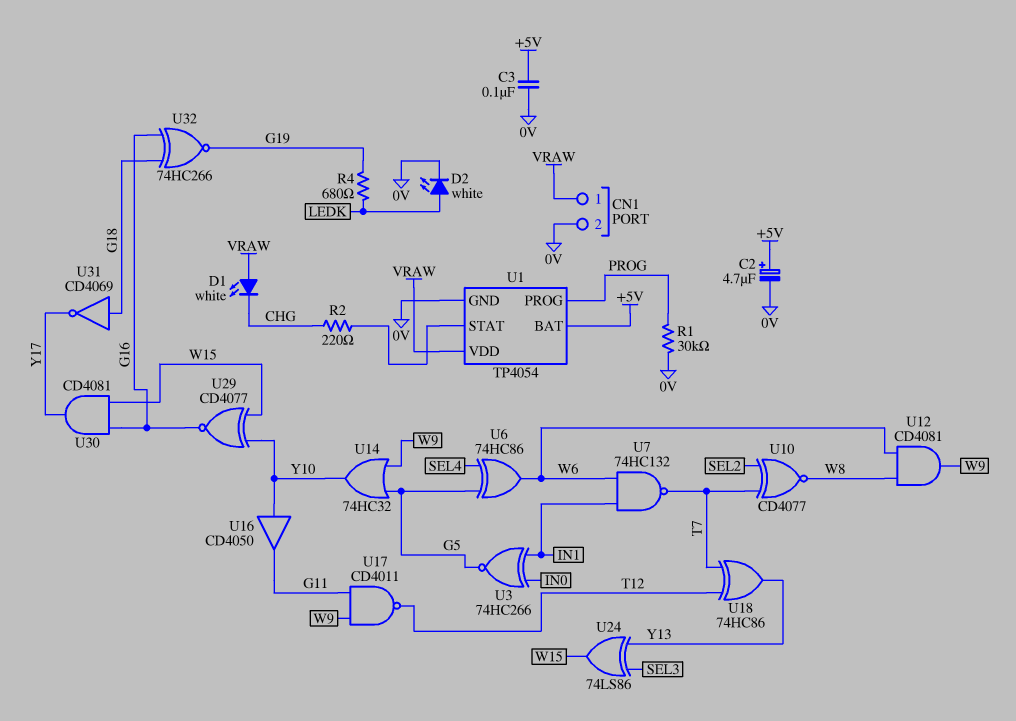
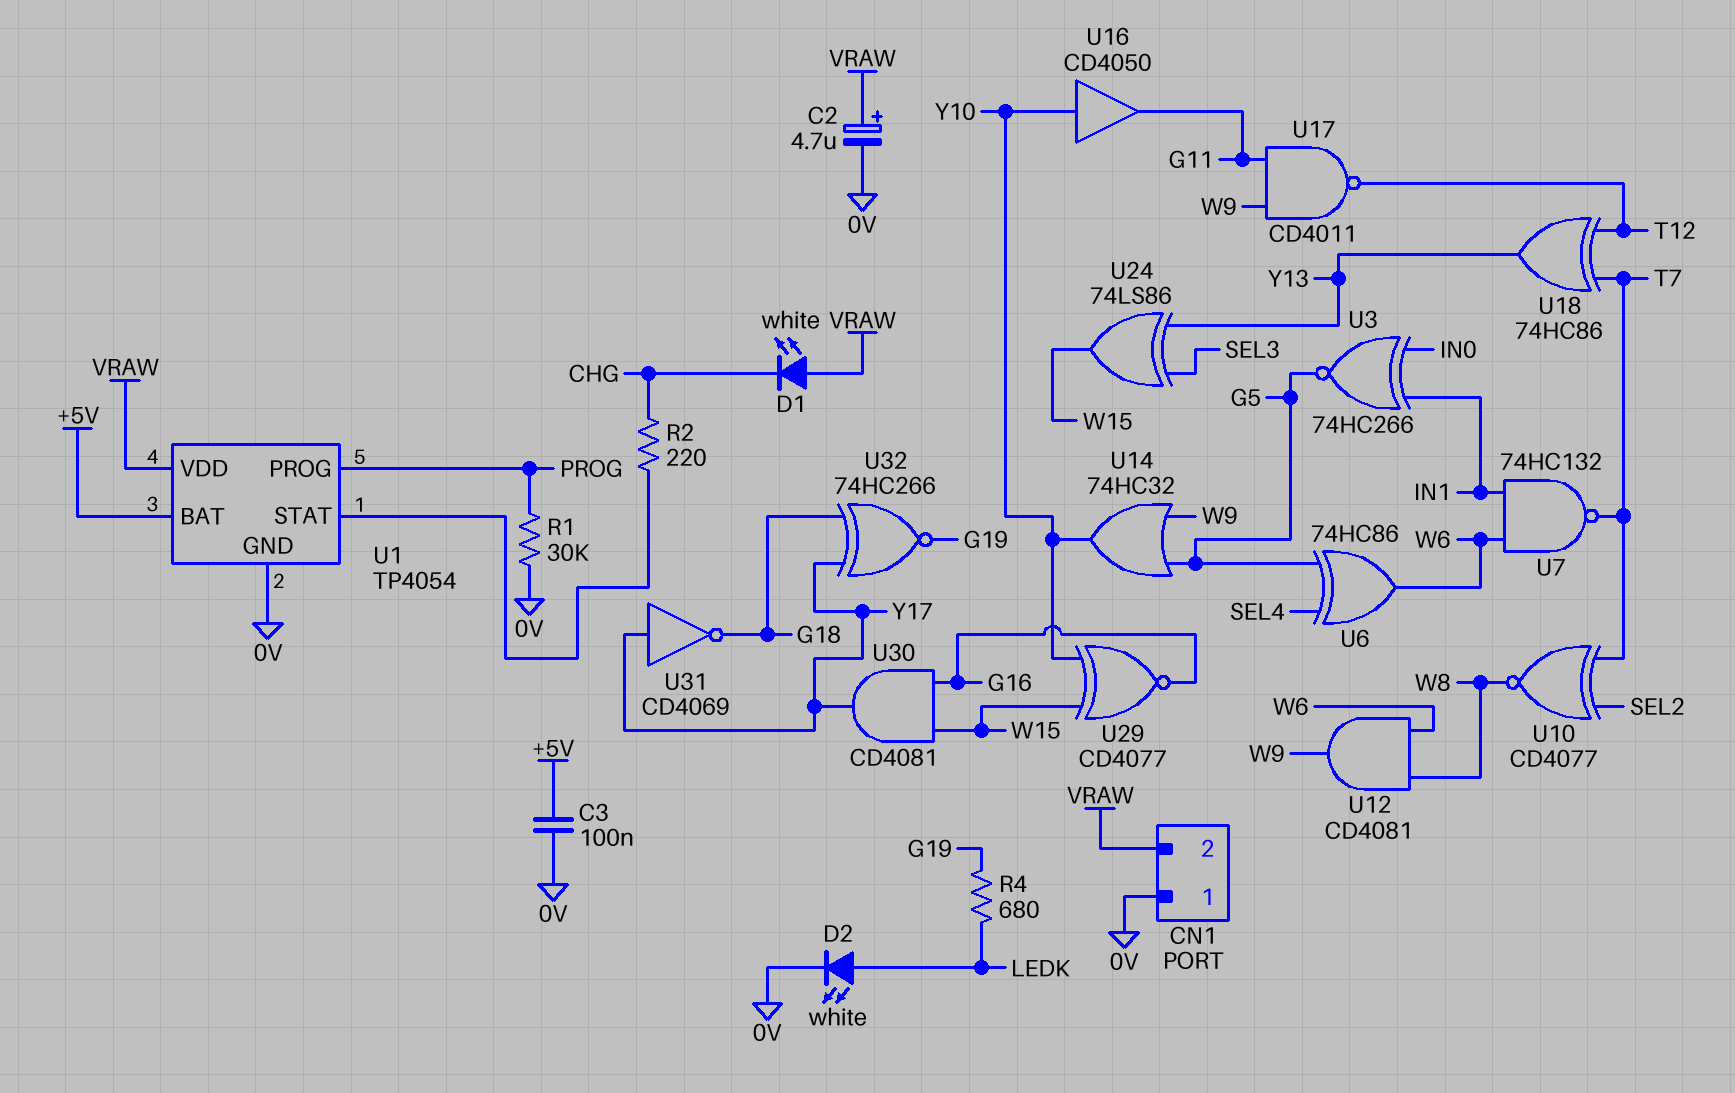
C2: 4.7uF (plus +5V, minus 0V) -> 4.7uF (plus VRAW, minus 0V)
CN1 pin 1: VRAW -> 0V
CN1 pin 2: 0V -> VRAW
U31: NOT CD4069 (in G18, out Y17) -> NOT CD4069 (in Y17, out G18)
U32: XNOR 74HC266 (in G16, in G18, out G19) -> XNOR 74HC266 (in G18, in Y17, out G19)

